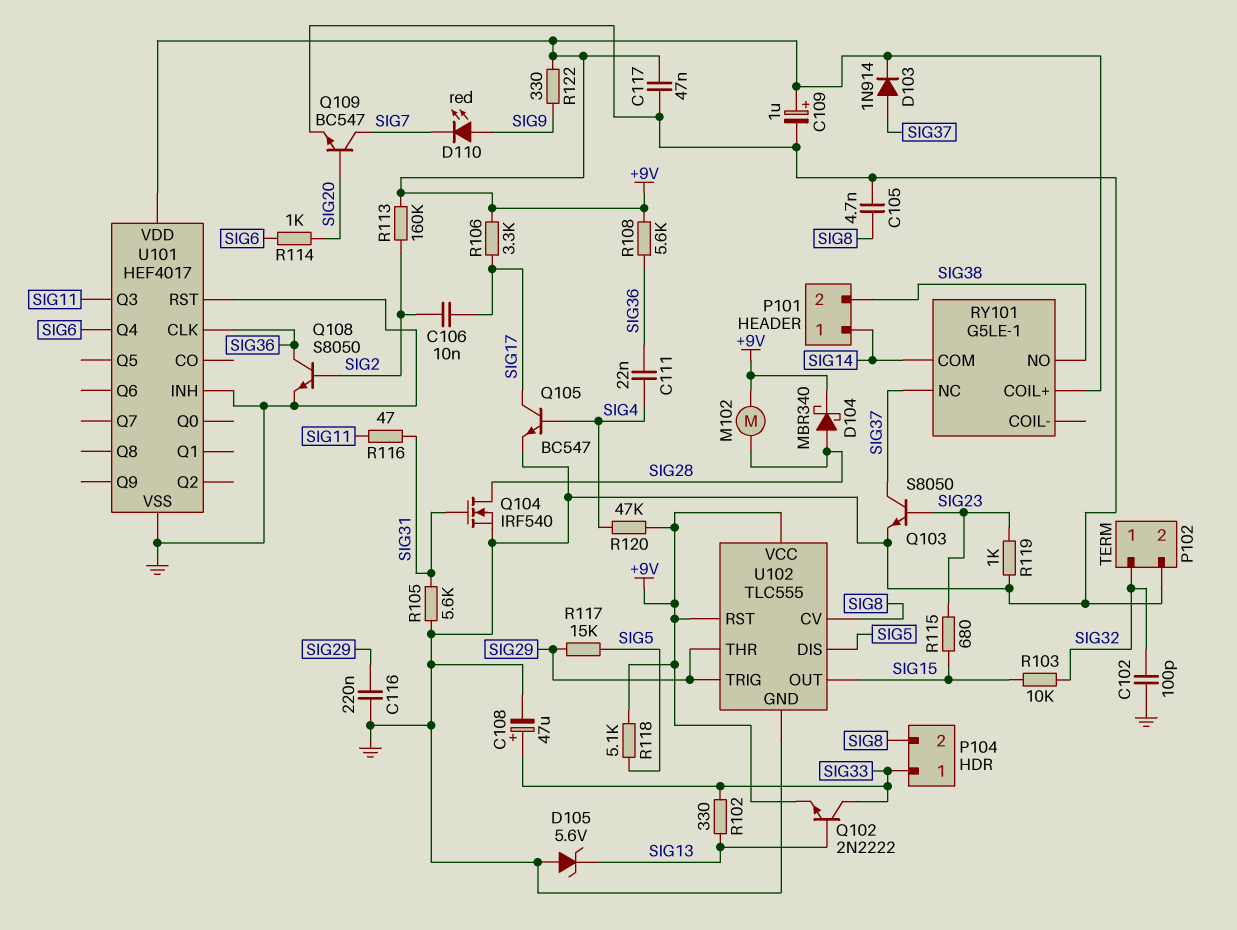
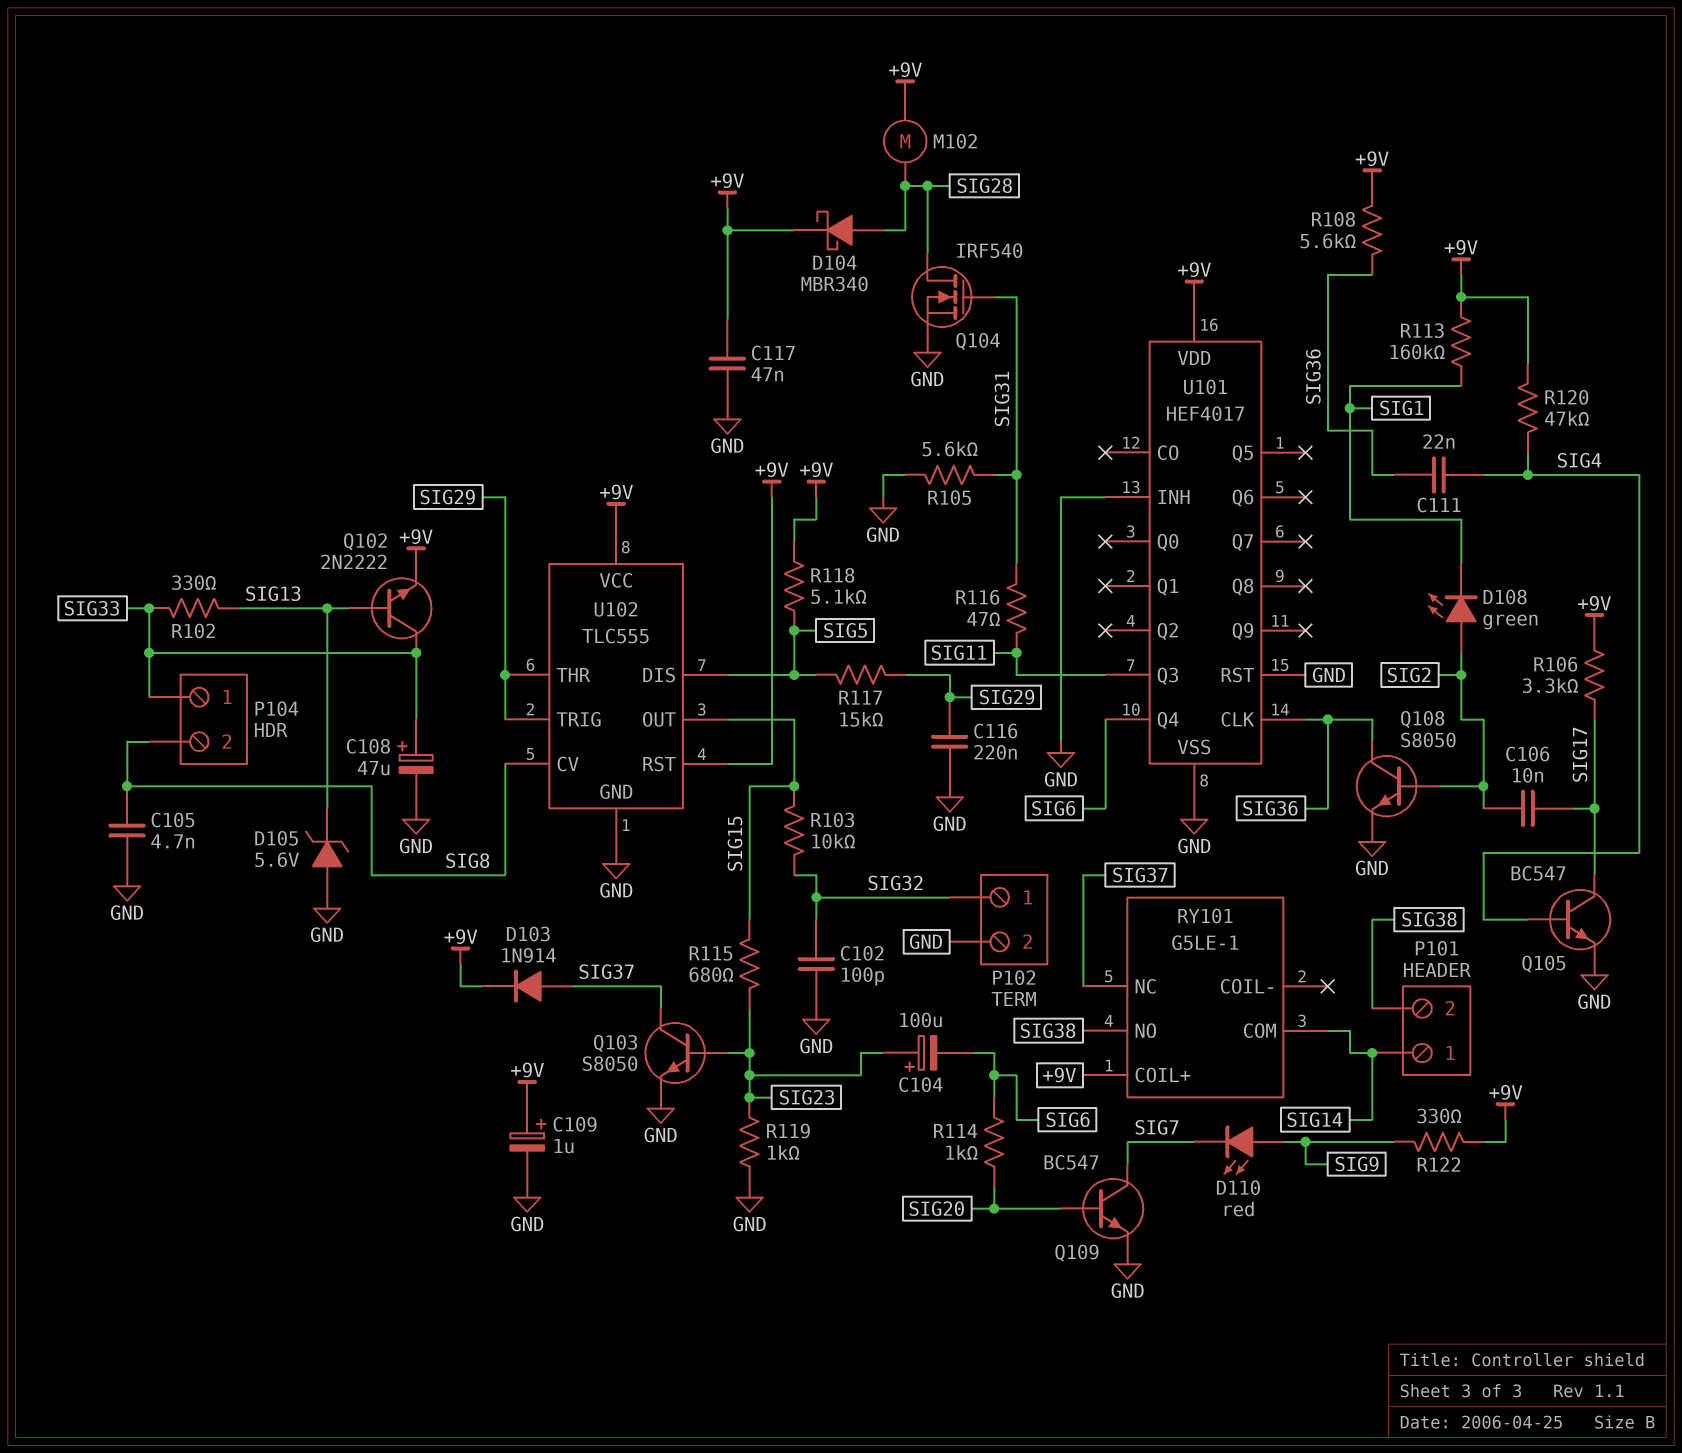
C104: none -> 100uF (plus SIG23, minus SIG6)
D108: none -> LED green (A SIG2, K SIG1)
R113: 160k (+9V, SIG2) -> 160k (+9V, SIG1)

